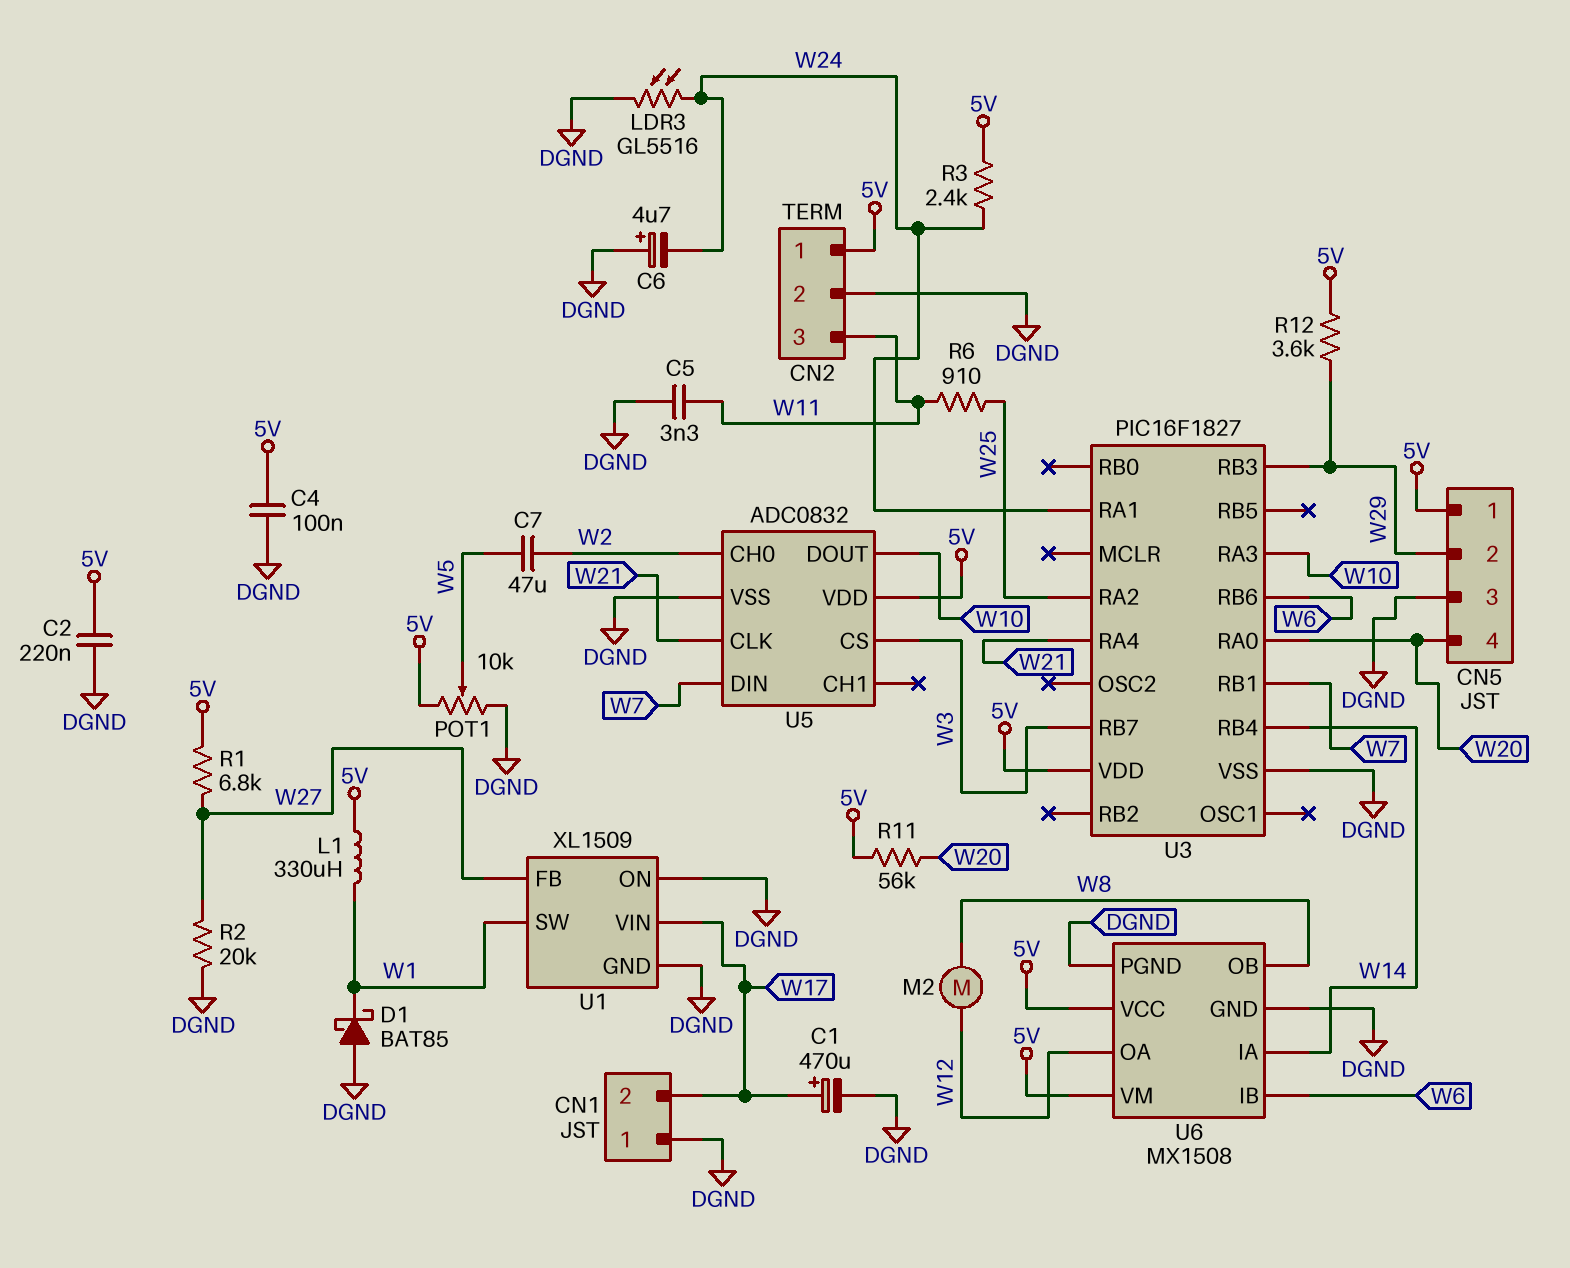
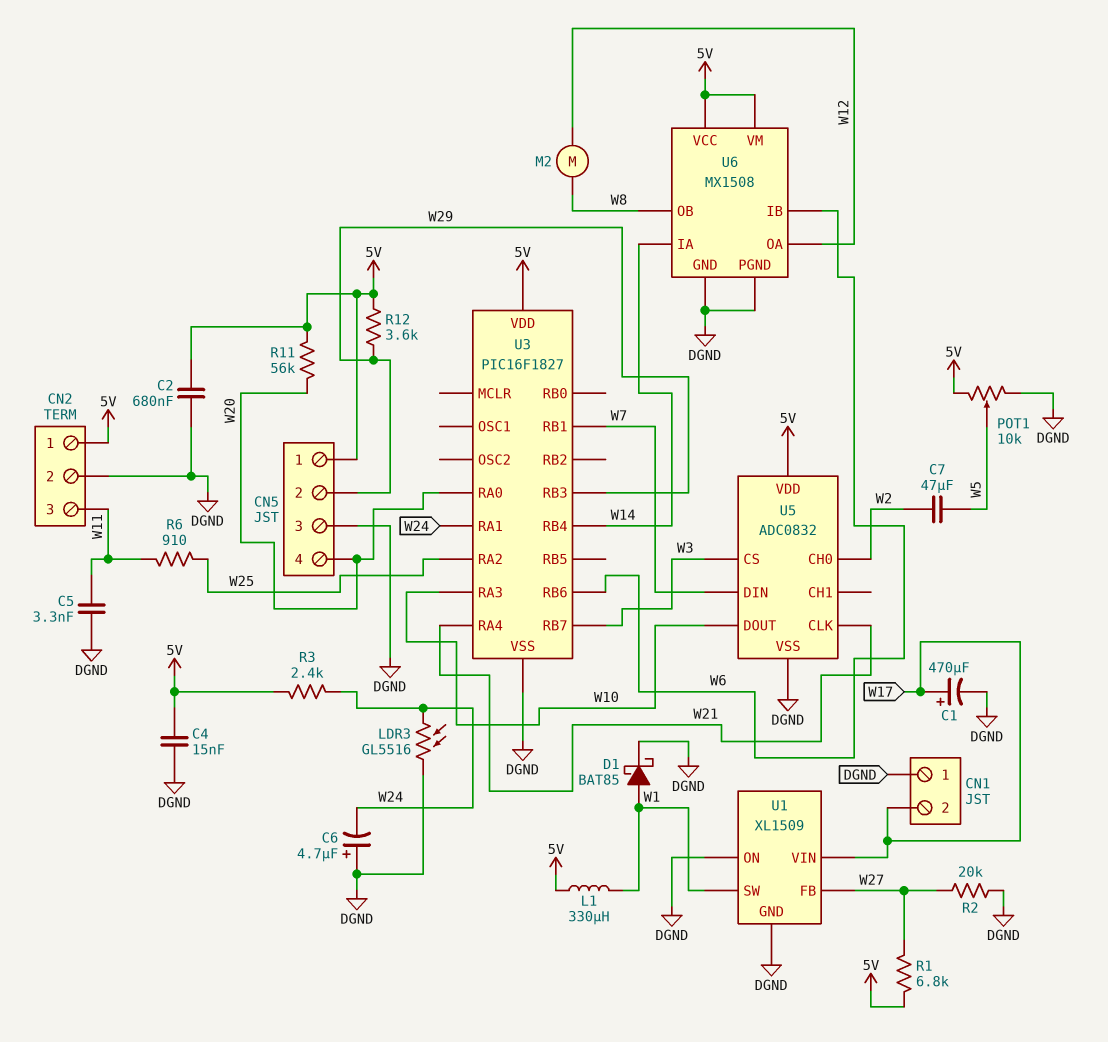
C2: 220nF (5V, DGND) -> 680nF (5V, DGND)
C4: 100nF (5V, DGND) -> 15nF (5V, DGND)
D1: schottky BAT85 (A DGND, K W1) -> schottky BAT85 (A W1, K DGND)

